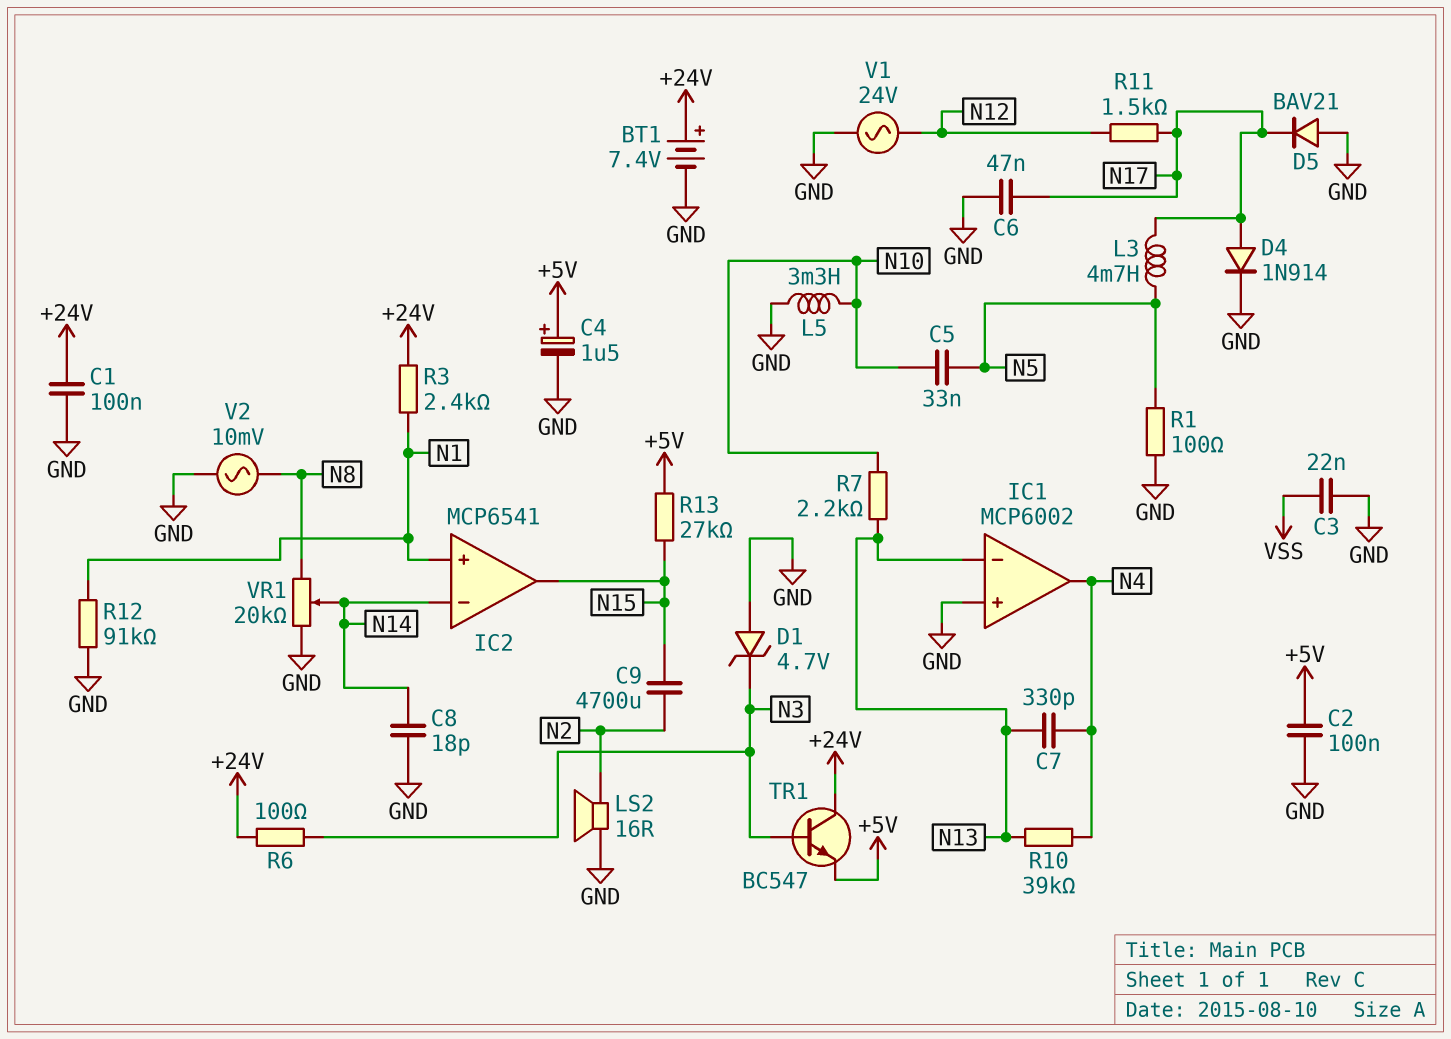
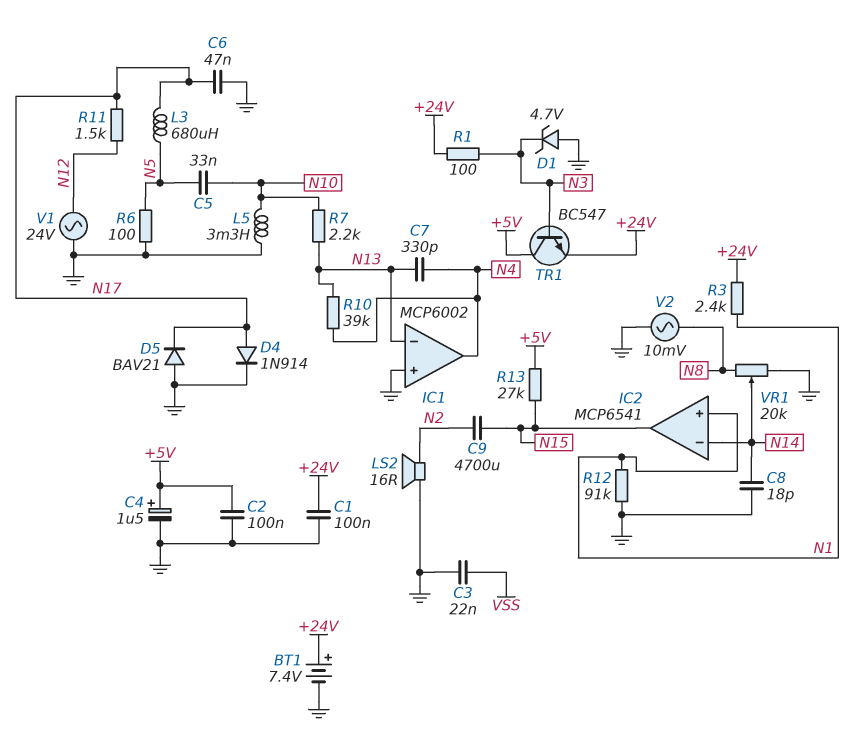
L3: 4.7mH (N5, N17) -> 680uH (N5, N17)
R1: 100 (GND, N5) -> 100 (+24V, N3)
R6: 100 (+24V, N3) -> 100 (GND, N5)
TR1: NPN BC547 (B N3, C +24V, E +5V) -> NPN BC547 (B N3, C +5V, E +24V)

